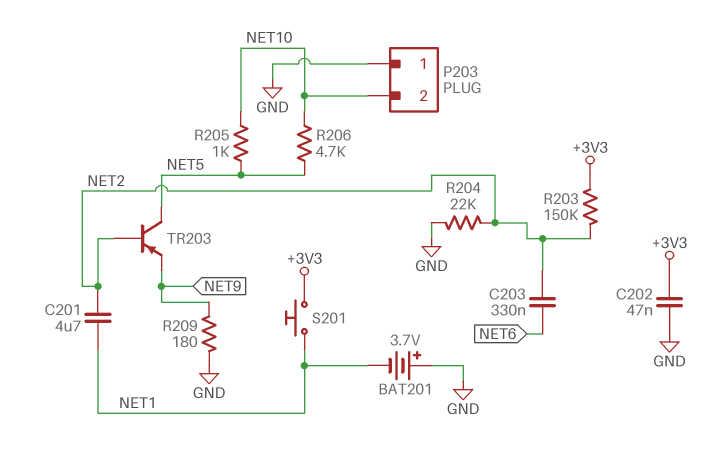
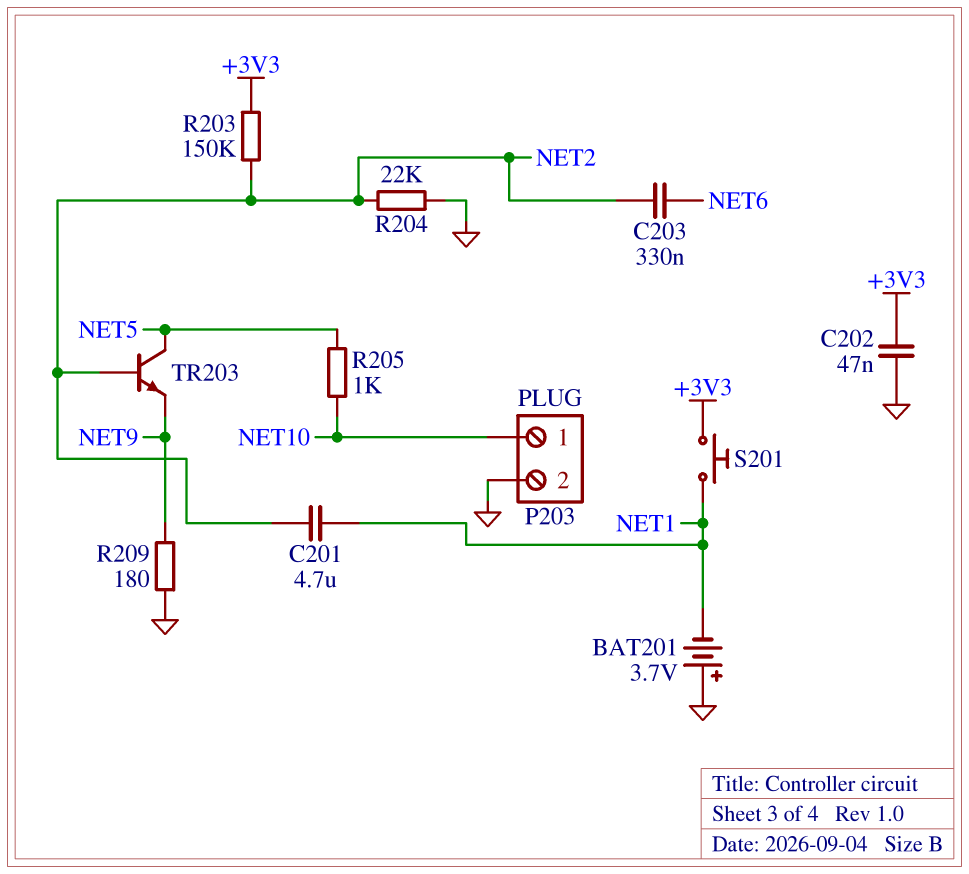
P203 pin 1: GND -> NET10
P203 pin 2: NET10 -> GND
R206: 4.7k (NET5, NET10) -> none
TR203: PNP (B NET2, C NET5, E NET9) -> NPN (B NET2, C NET5, E NET9)

